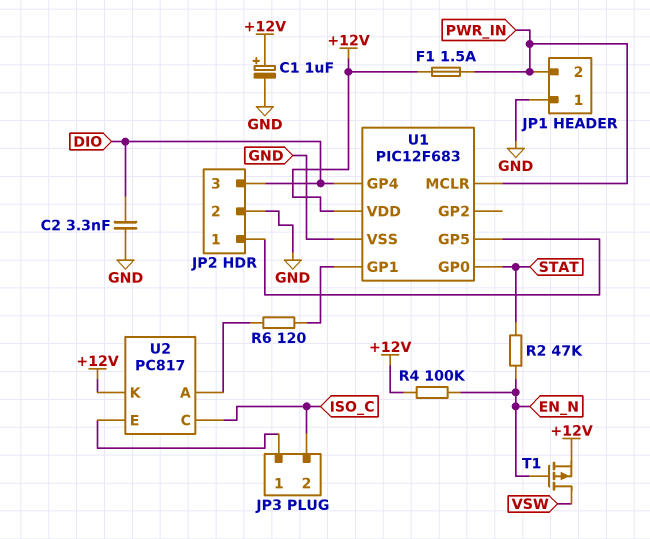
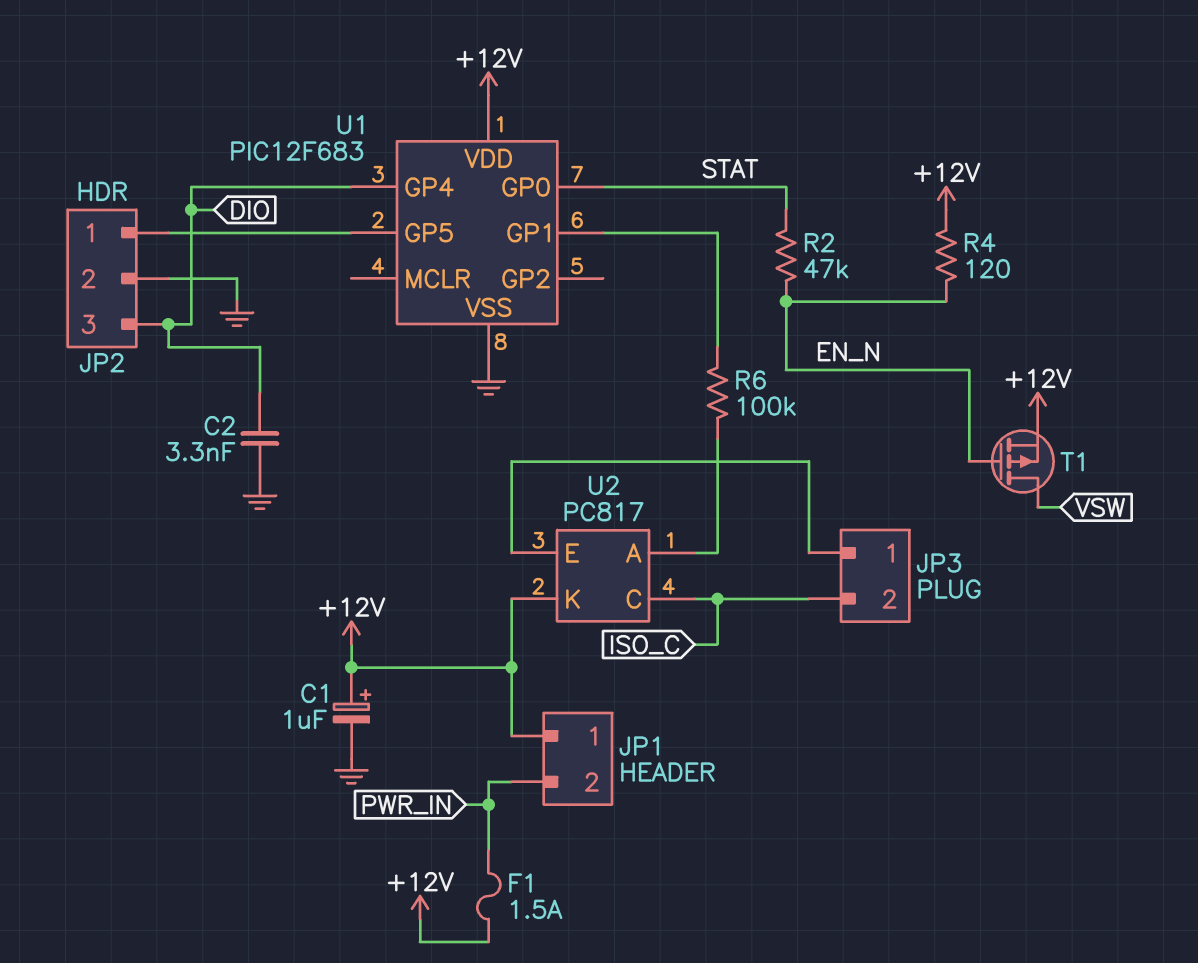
JP1 pin 1: GND -> +12V
R4: 100k (+12V, EN_N) -> 120 (+12V, EN_N)
R6: 120 (U1/GP1, U2/A) -> 100k (U1/GP1, U2/A)
U1 pin MCLR: PWR_IN -> none

